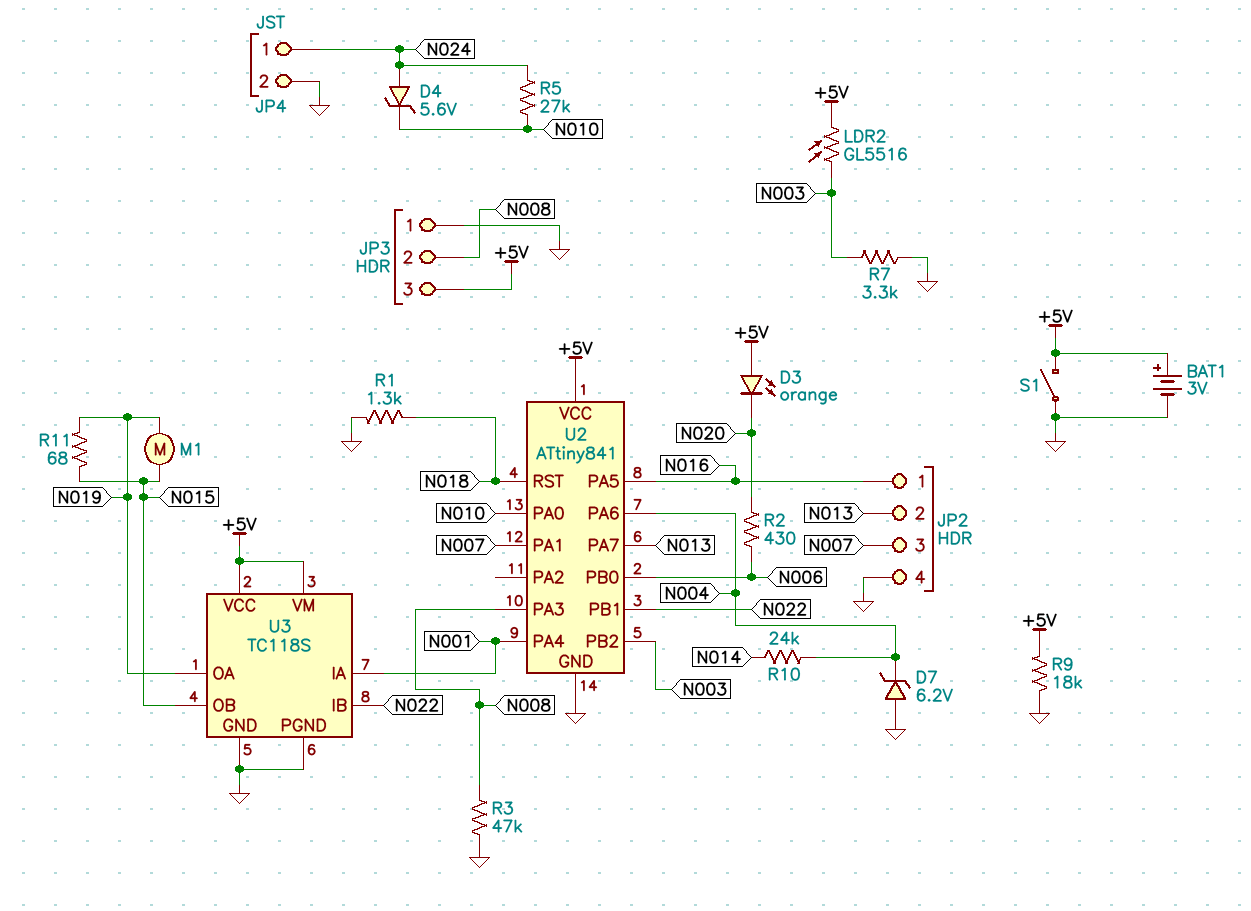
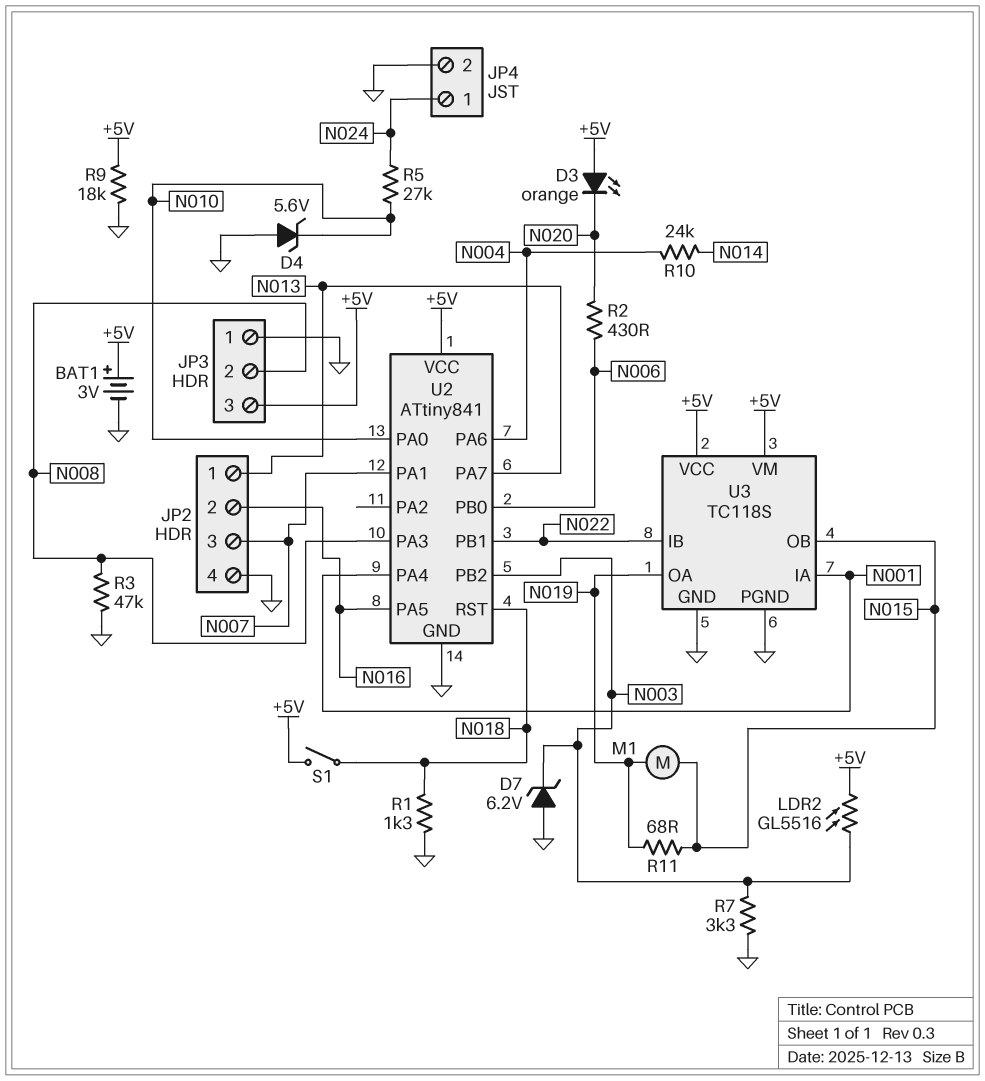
D4: zener 5.6V (A N024, K N010) -> zener 5.6V (A GND, K N010)
D7: zener 6.2V (A GND, K N004) -> zener 6.2V (A GND, K N003)
JP2 pin 1: N016 -> N013
JP2 pin 2: N013 -> N016
S1: switch (+5V, GND) -> switch (+5V, N018)

